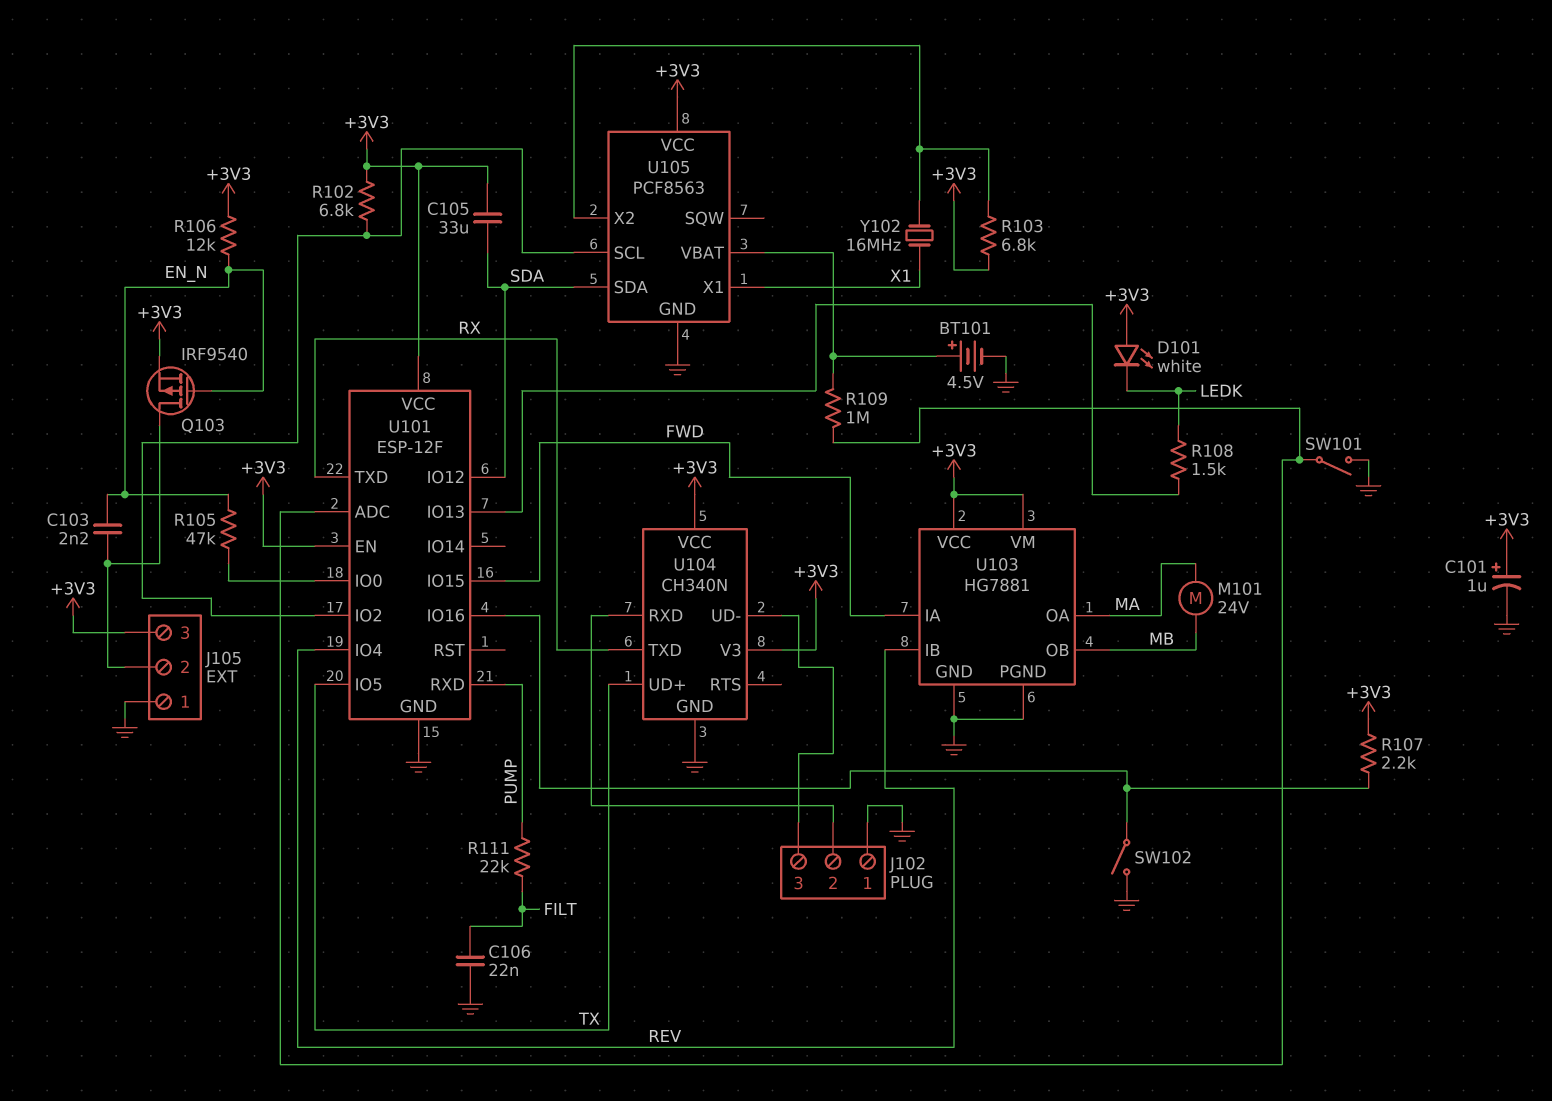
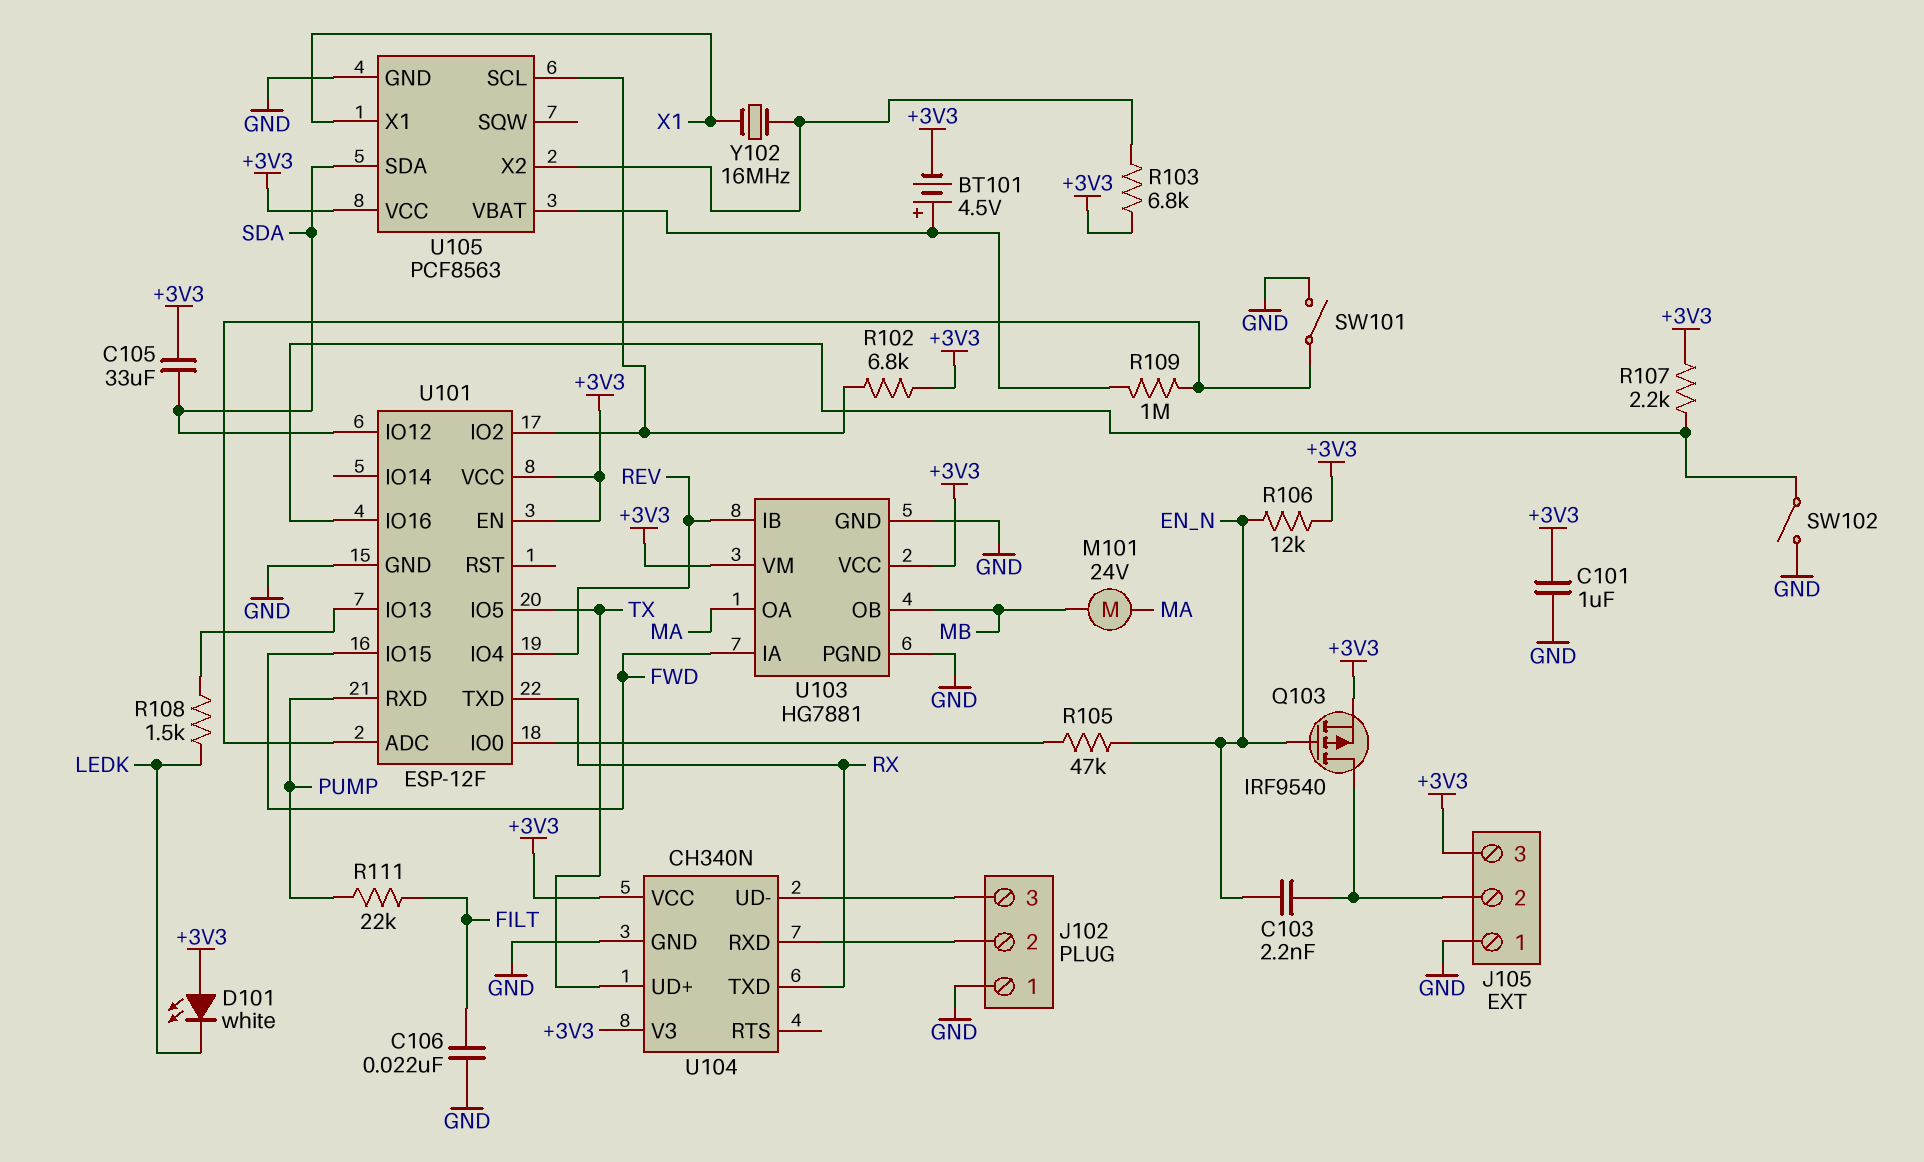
BT101: 4.5V (plus U105/VBAT, minus GND) -> 4.5V (plus U105/VBAT, minus +3V3)
C101: 1uF (plus +3V3, minus GND) -> 1uF (+3V3, GND)

